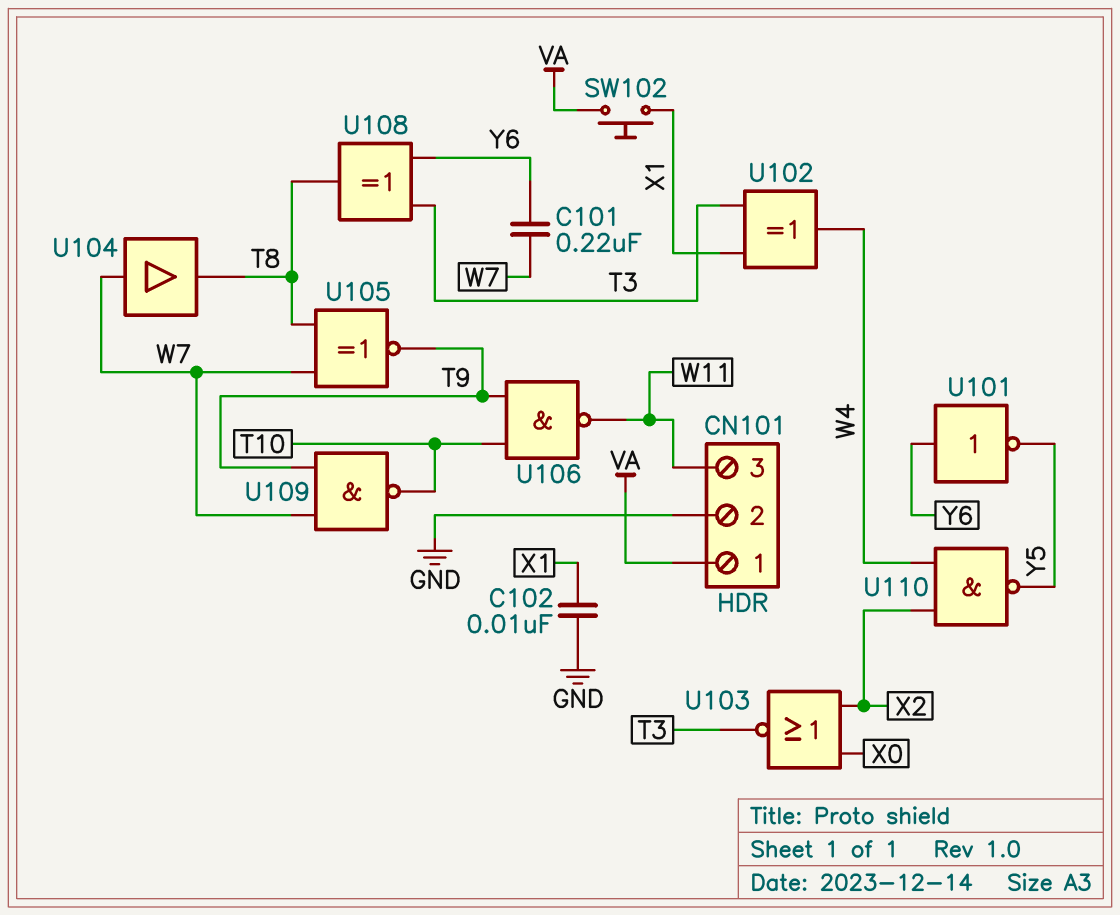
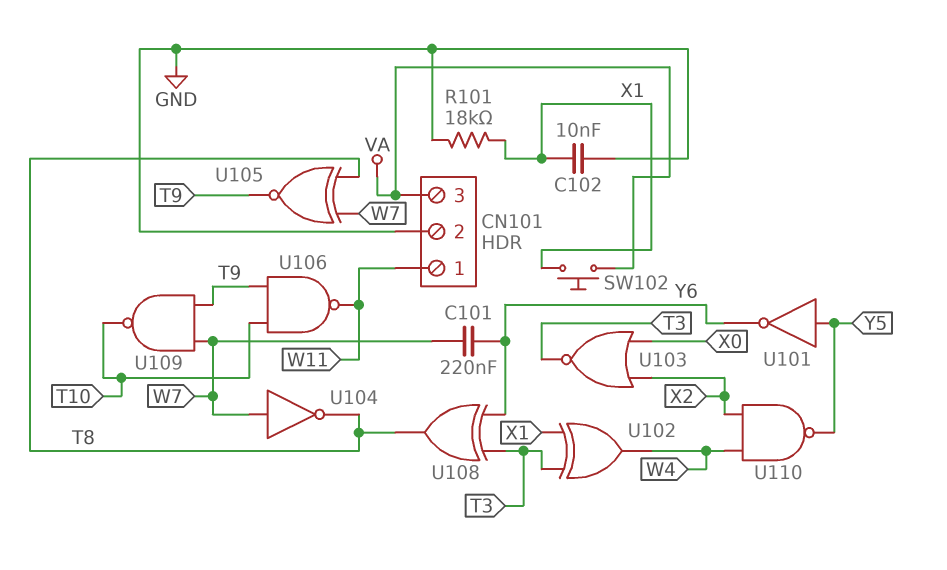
CN101 pin 1: VA -> W11
CN101 pin 3: W11 -> VA
R101: none -> 18k (GND, X1)
U101: NOT (in Y6, out Y5) -> NOT (in Y5, out Y6)
U104: buffer (in W7, out T8) -> NOT (in W7, out T8)

